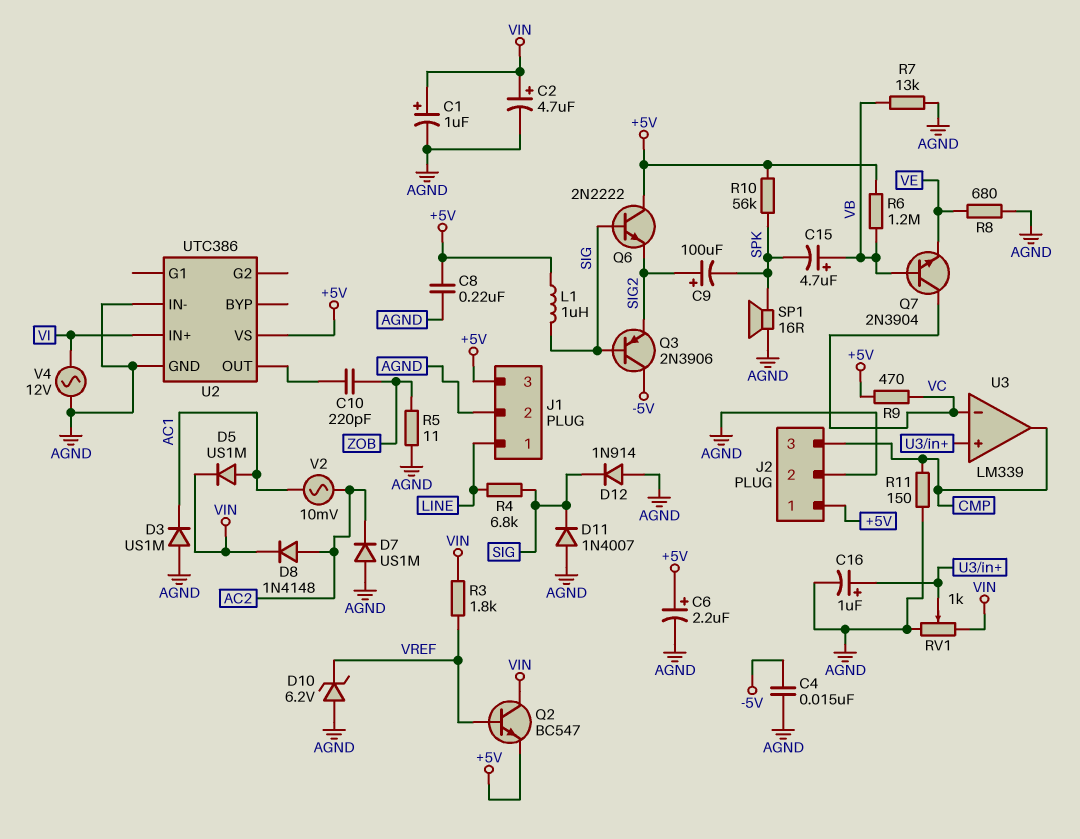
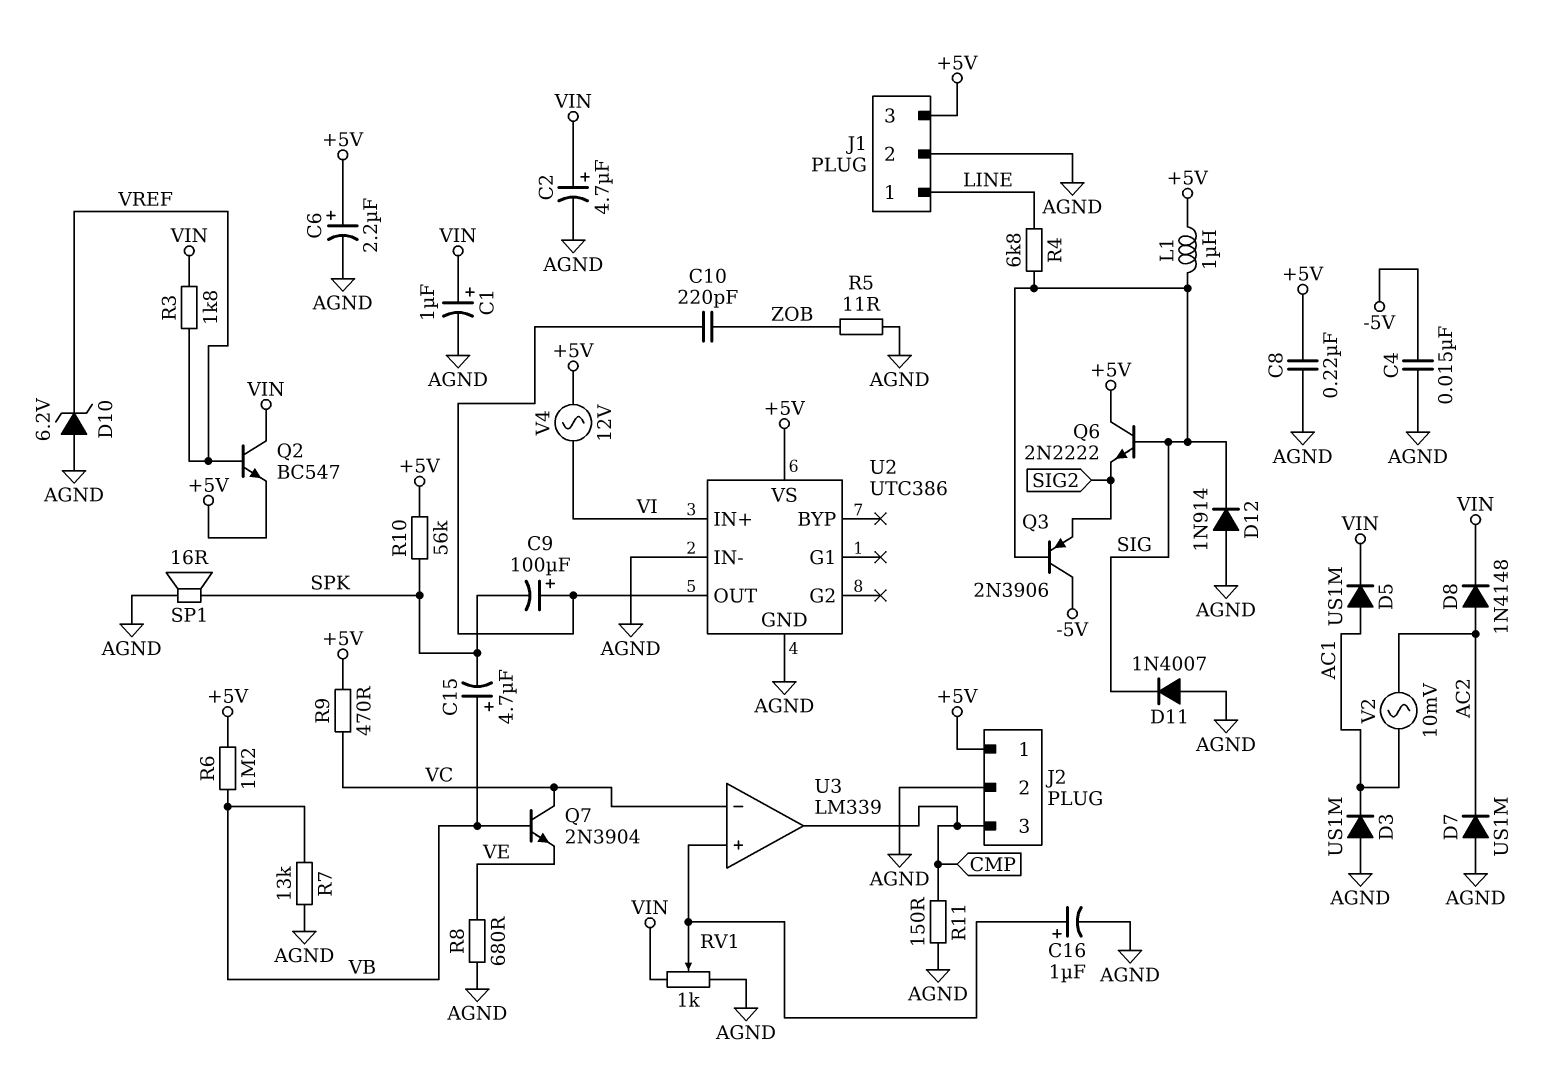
C9: 100uF (plus SIG2, minus SPK) -> 100uF (plus U2/OUT, minus SPK)
V4: AC 12V (AGND, VI) -> AC 12V (+5V, VI)

